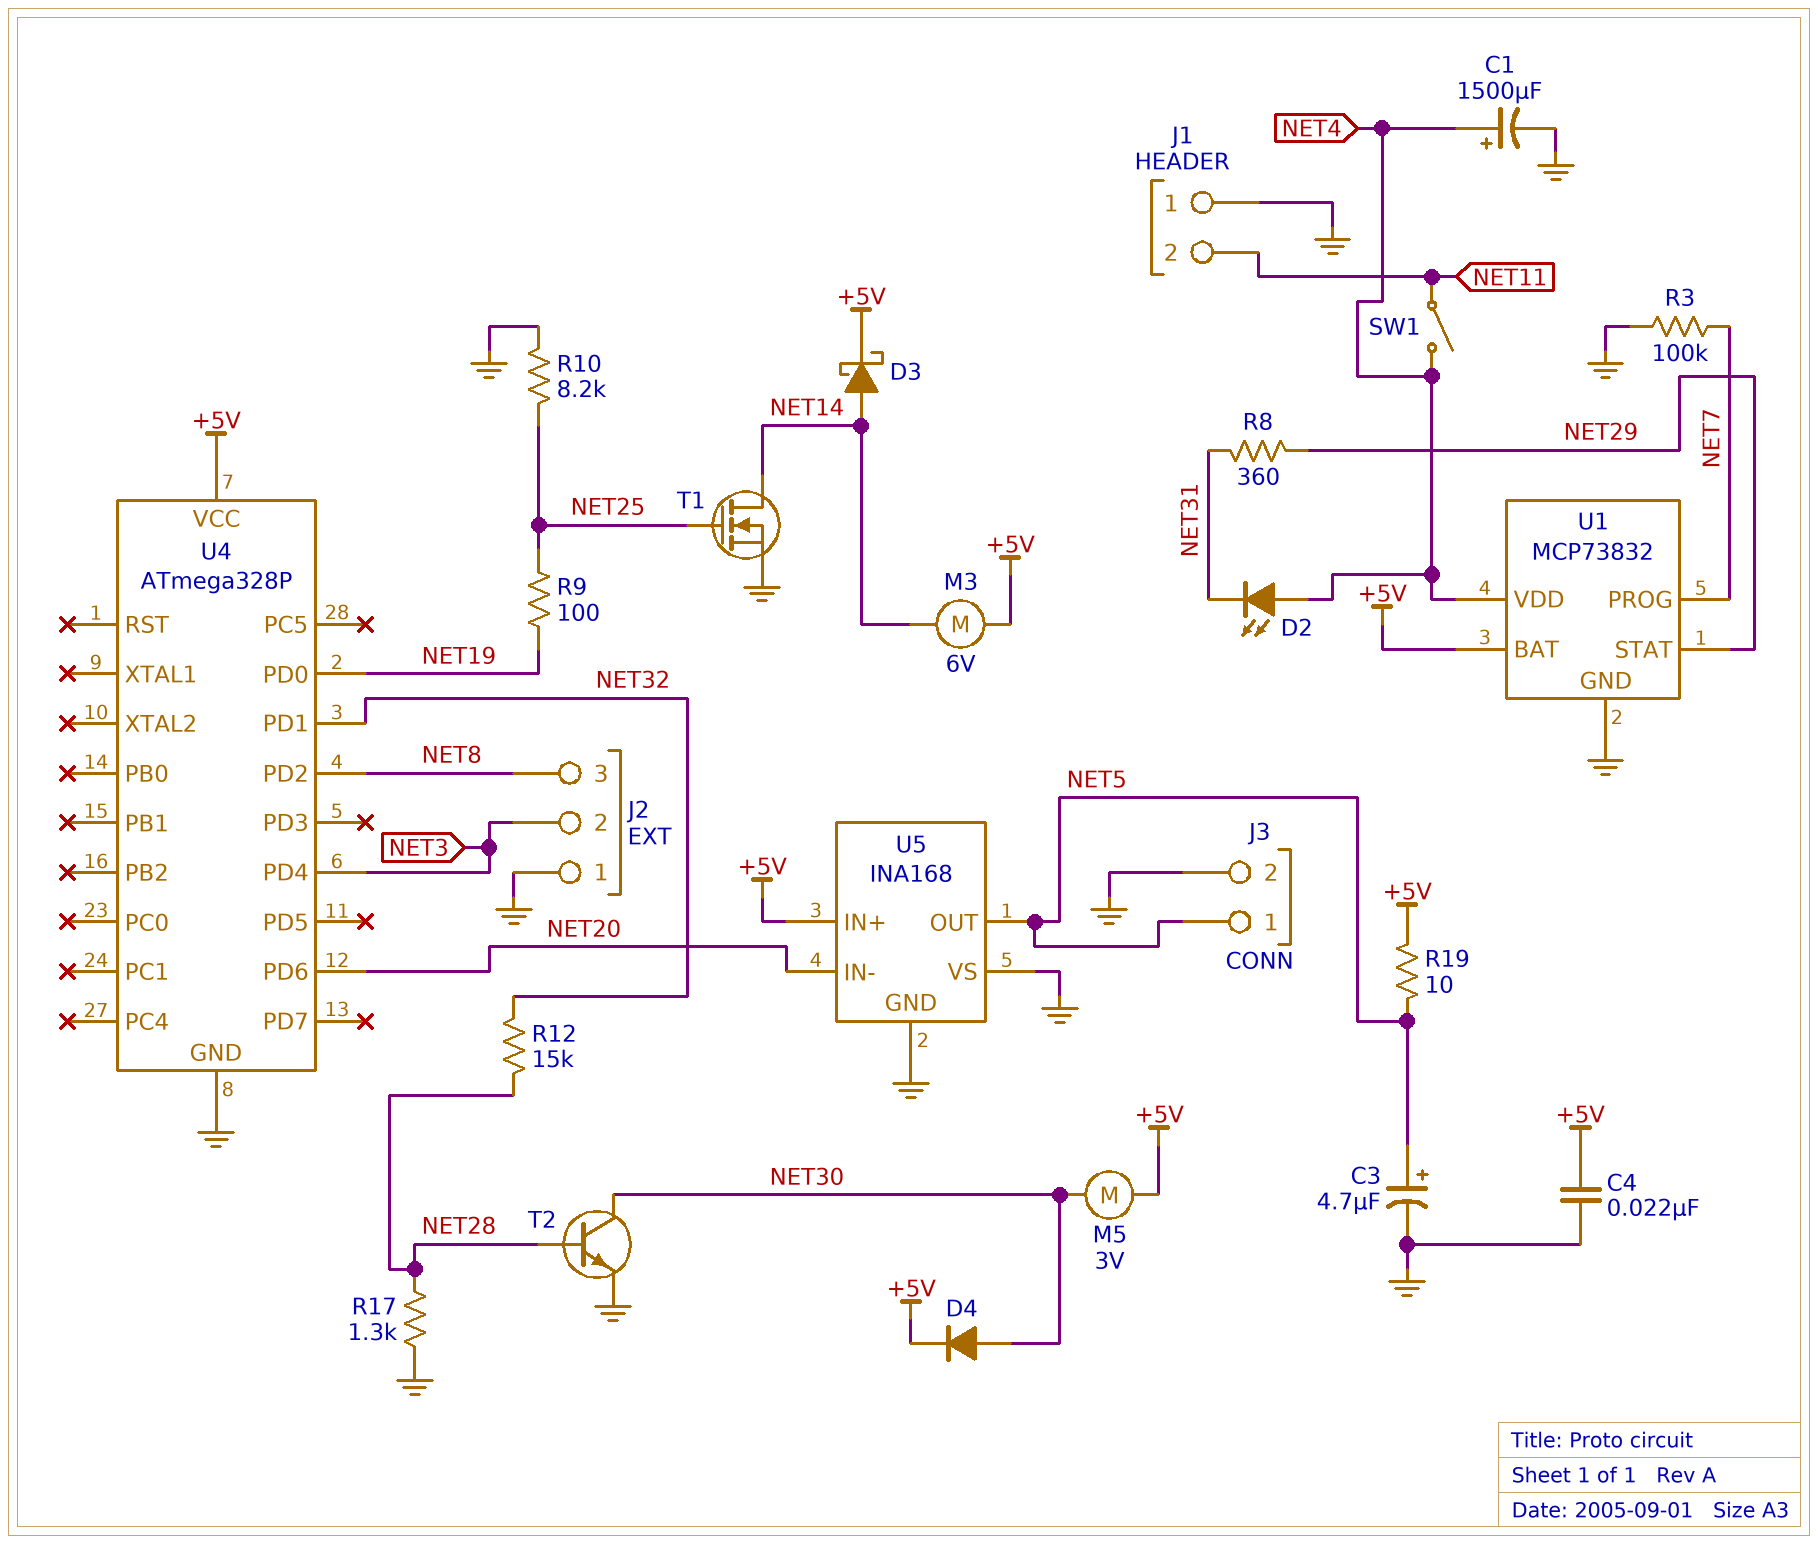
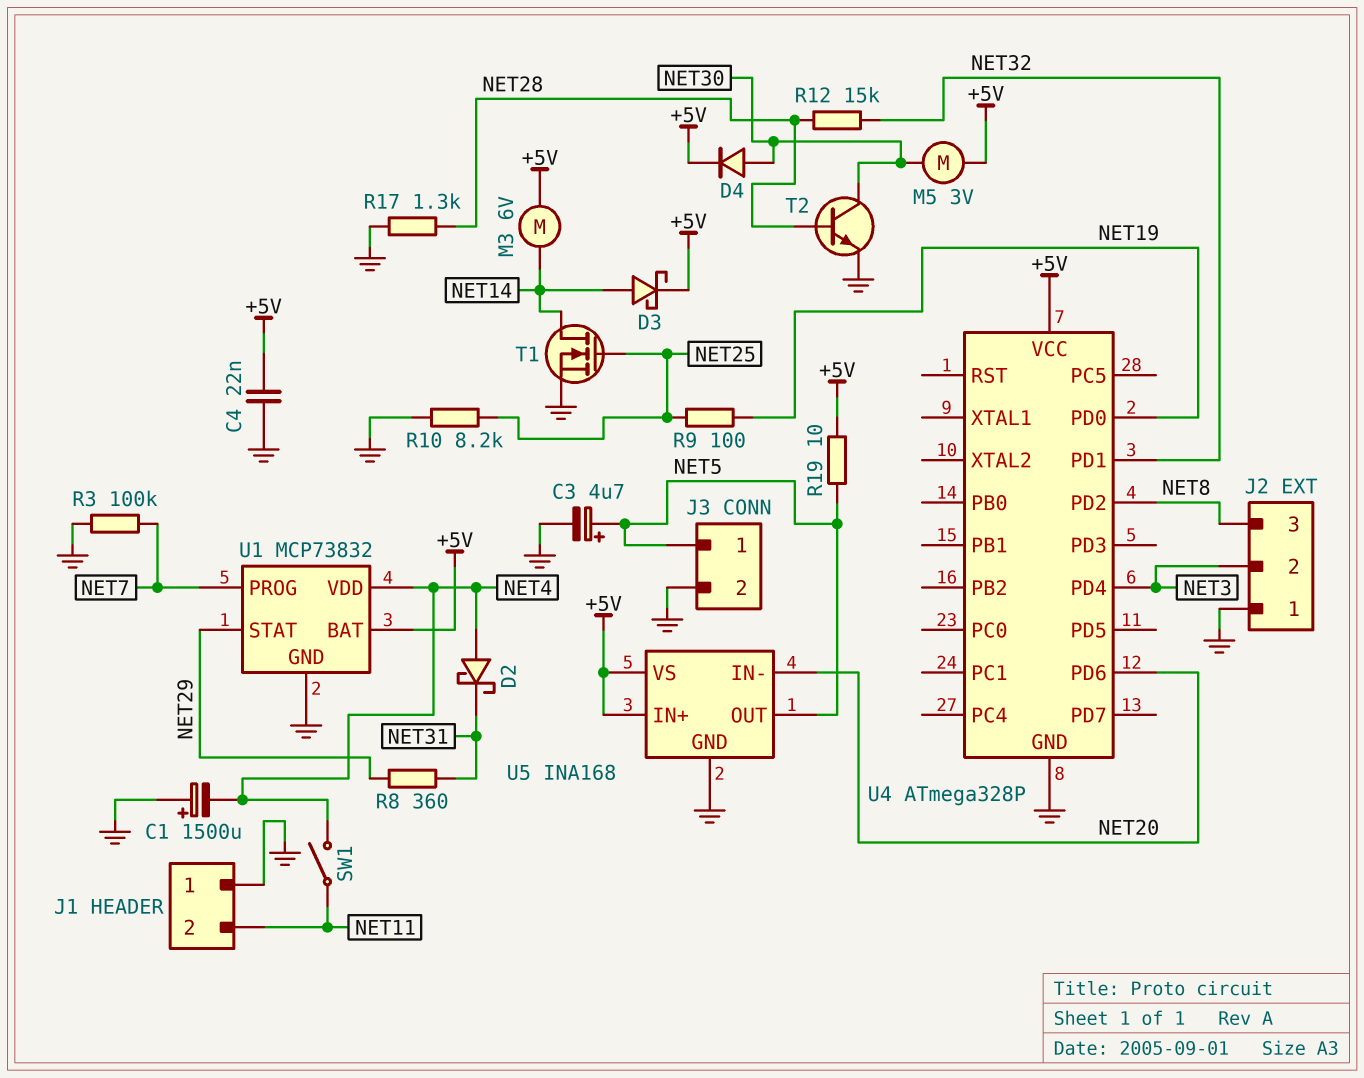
C1: 1500uF (plus NET4, minus GND) -> 1500uF (plus GND, minus NET4)
D2: LED (A NET4, K NET31) -> schottky (A NET4, K NET31)
U5 pin VS: GND -> +5V

